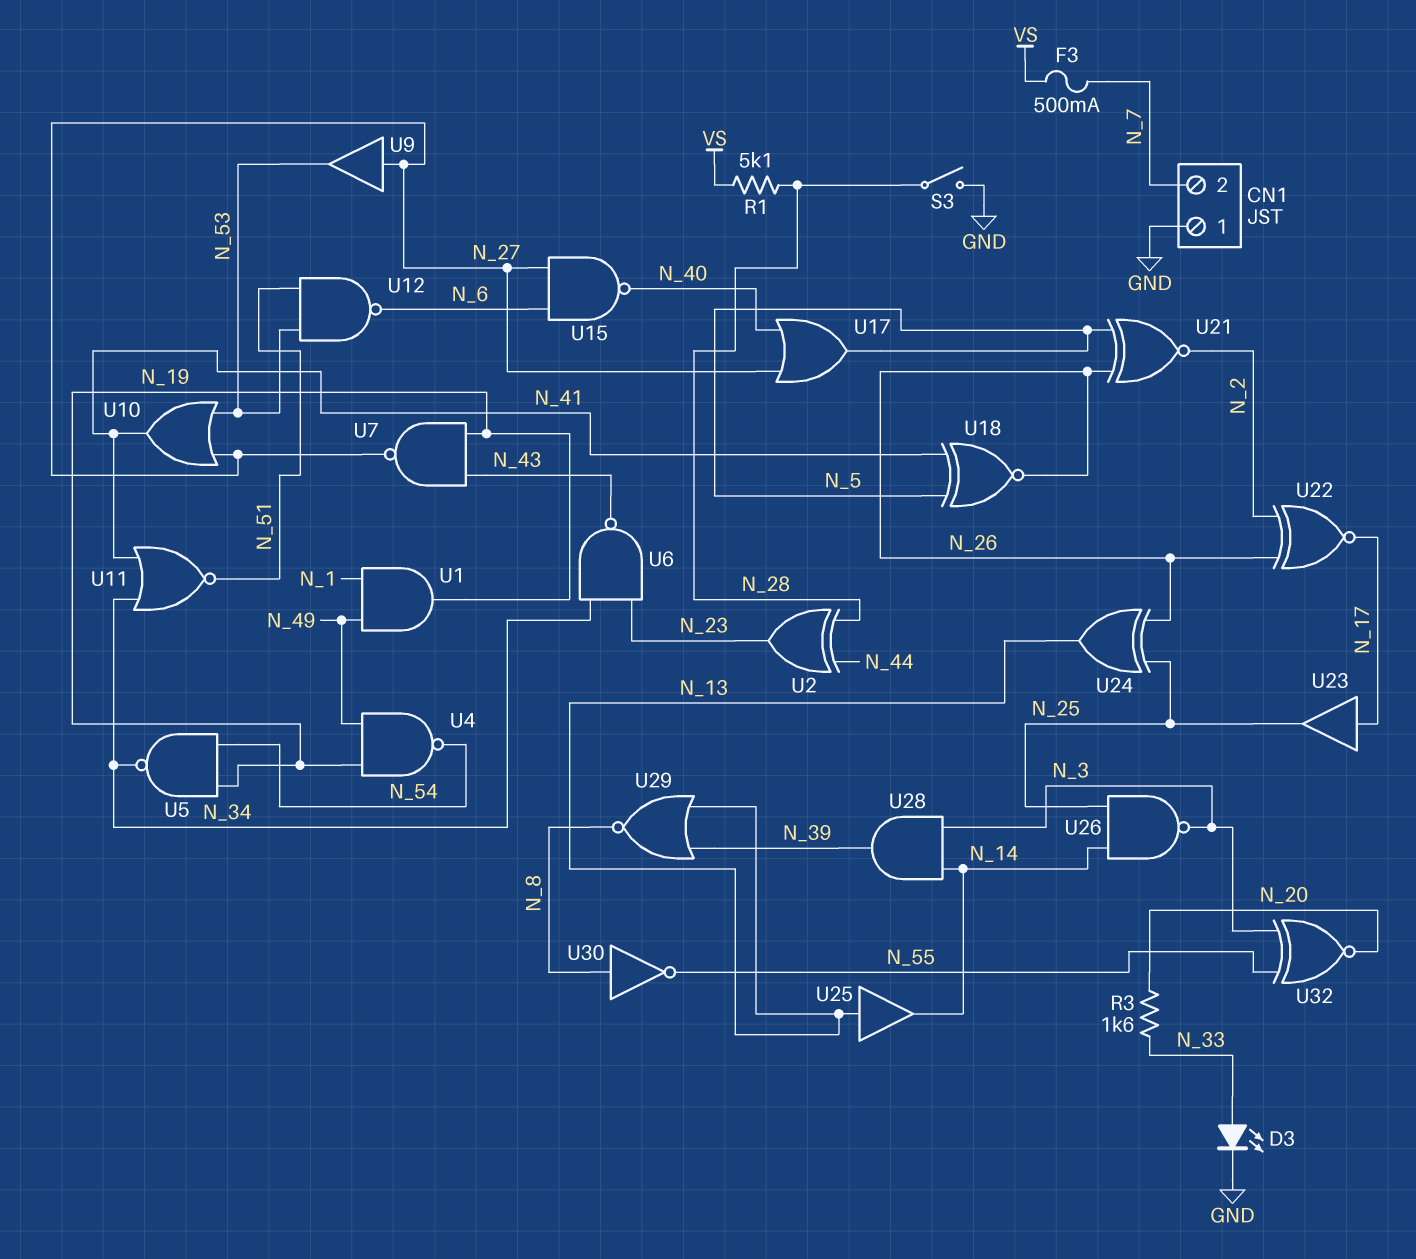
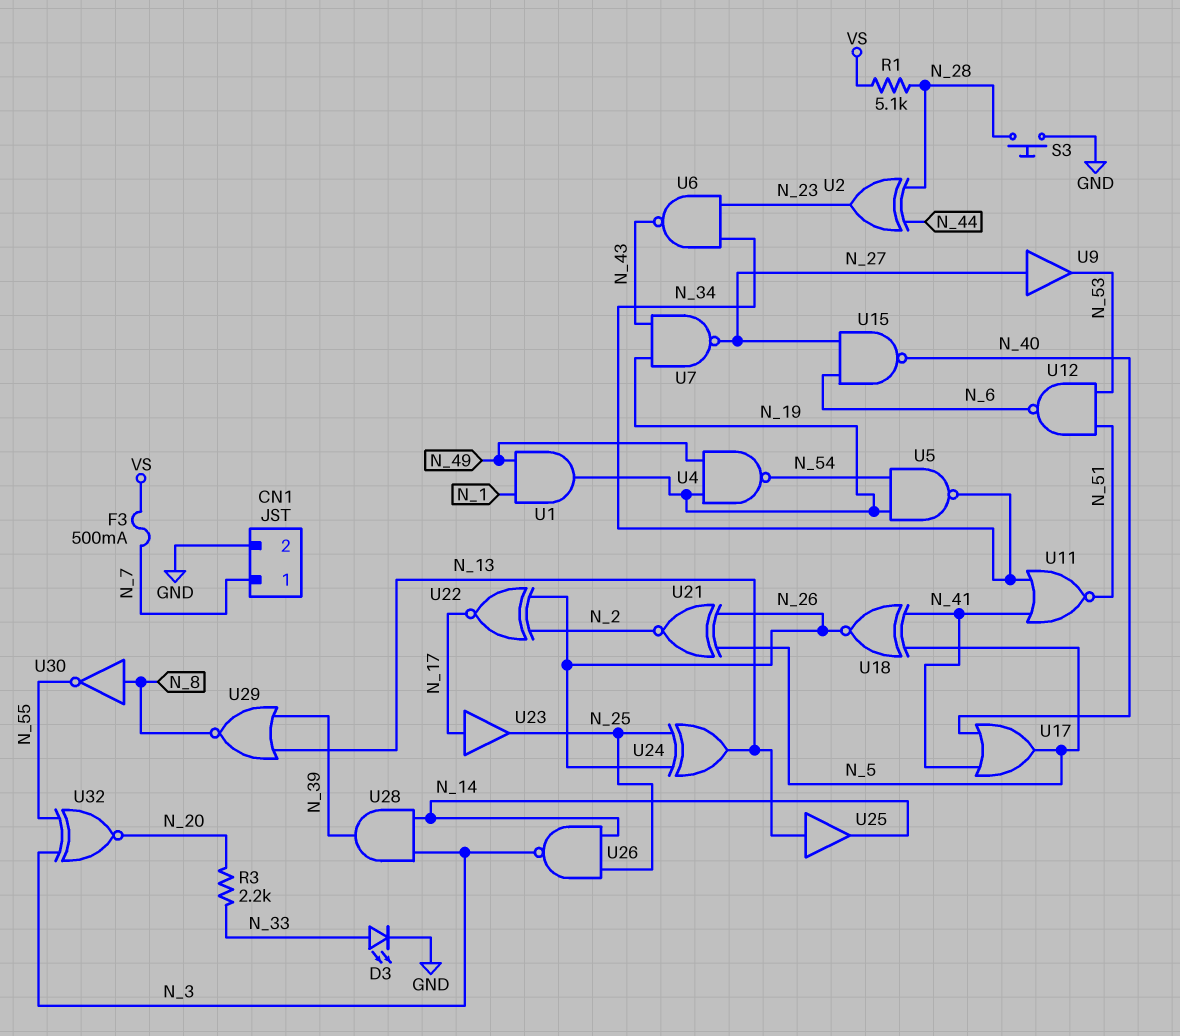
CN1 pin 1: GND -> N_7
CN1 pin 2: N_7 -> GND
R3: 1.6k (N_20, N_33) -> 2.2k (N_20, N_33)
S3: switch (GND, N_28) -> button (GND, N_28)
U10: OR (in N_27, in N_53, out N_41) -> none
U17: OR (in N_27, in N_40, out N_5) -> OR (in N_40, in N_41, out N_5)

